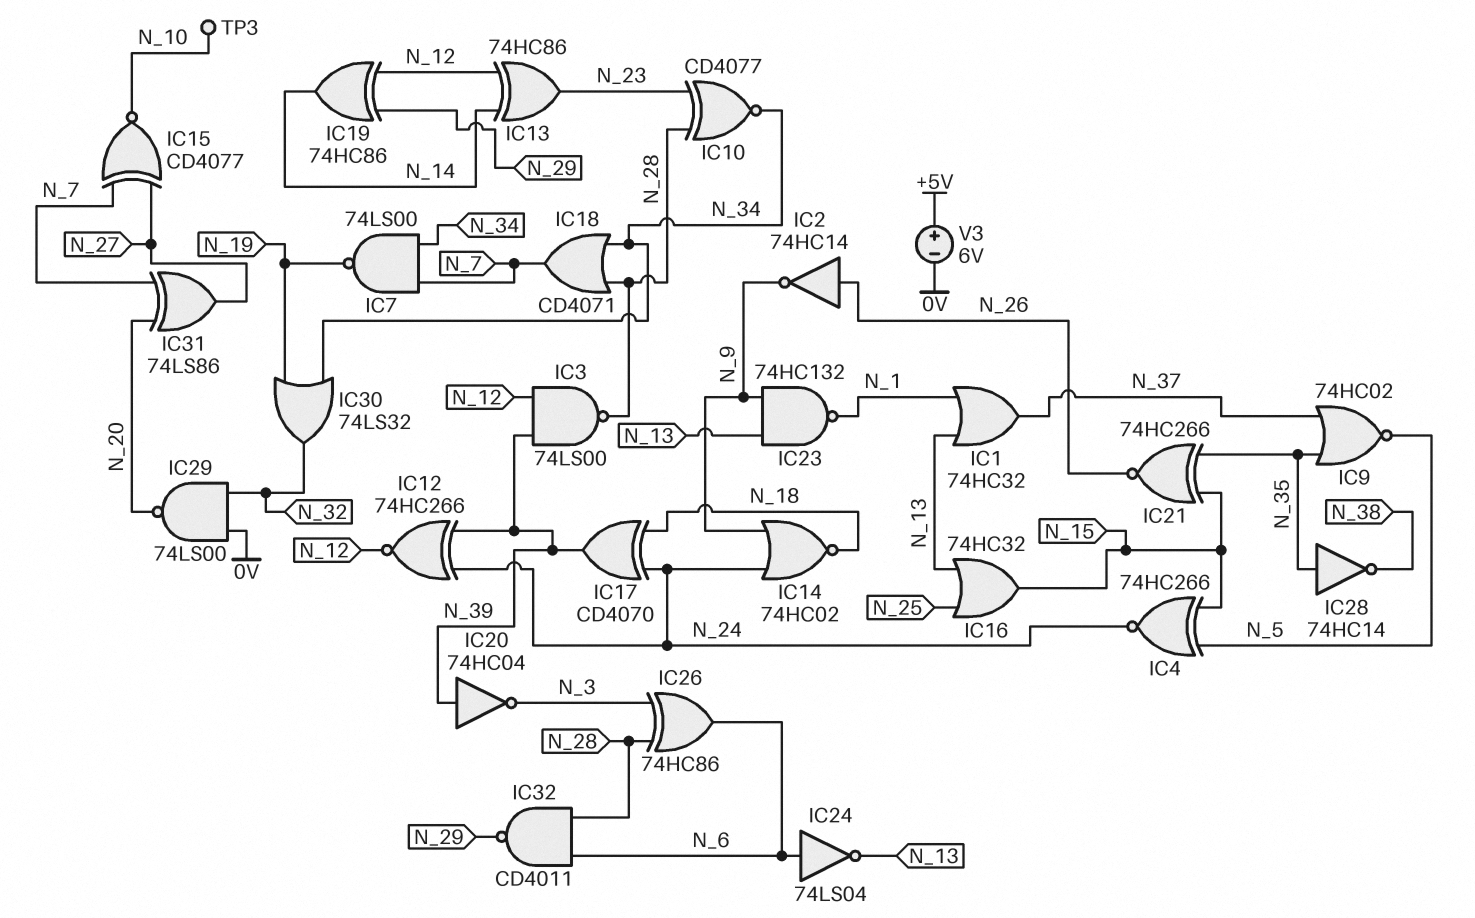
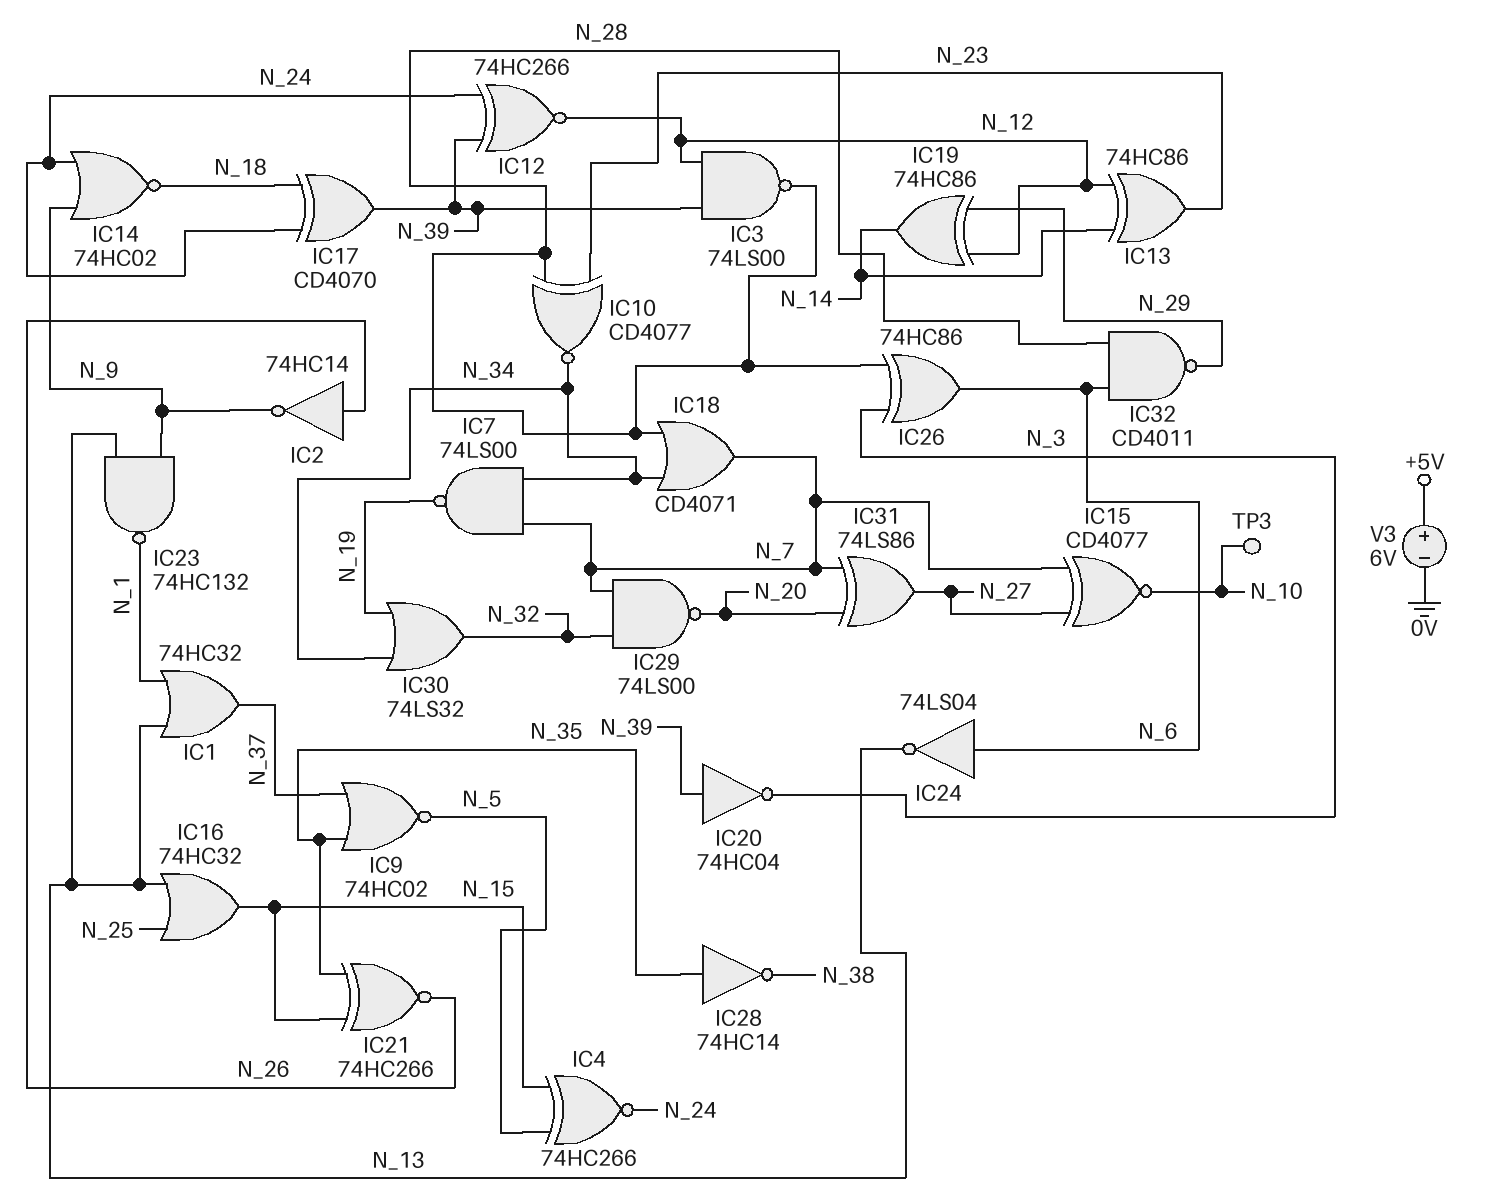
IC29: NAND 74LS00 (in 0V, in N_32, out N_20) -> NAND 74LS00 (in N_7, in N_32, out N_20)

